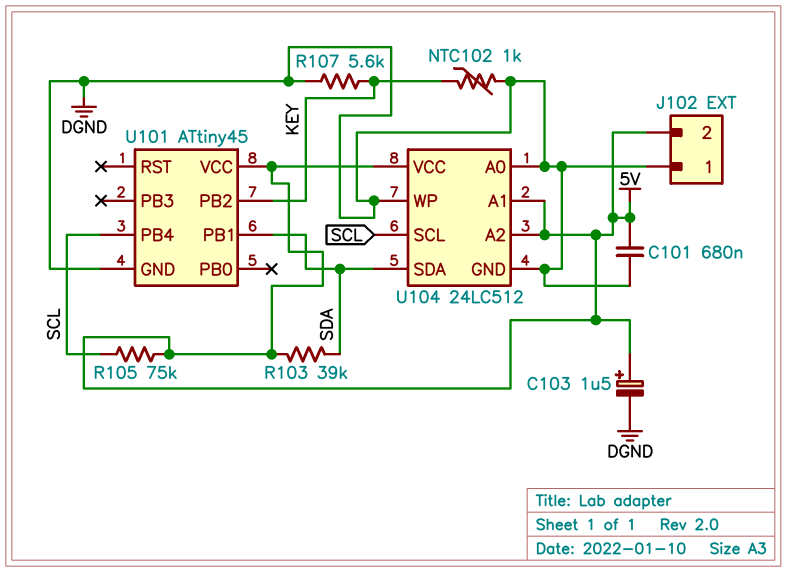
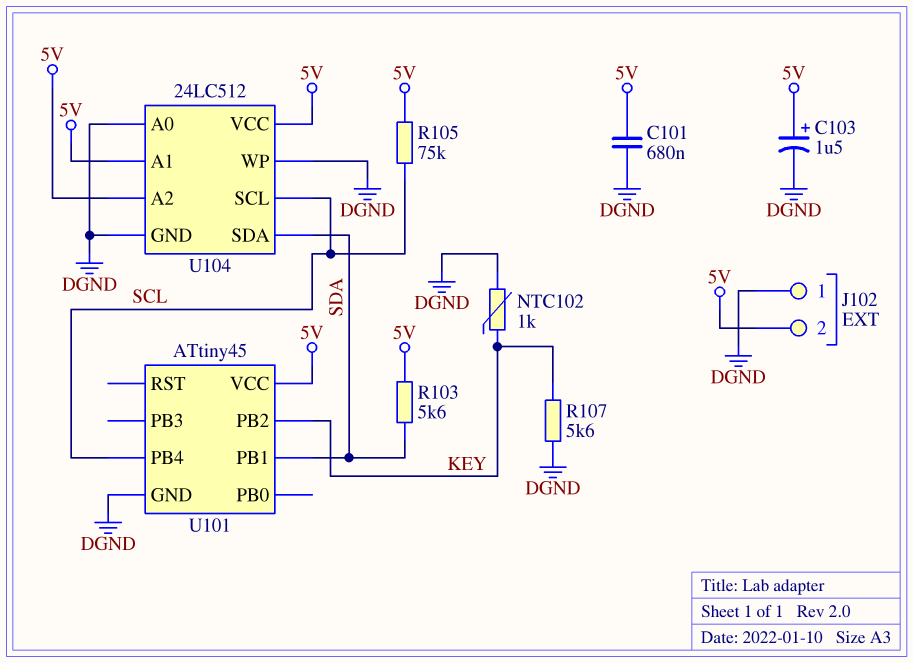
R103: 39k (5V, SDA) -> 5.6k (5V, SDA)

